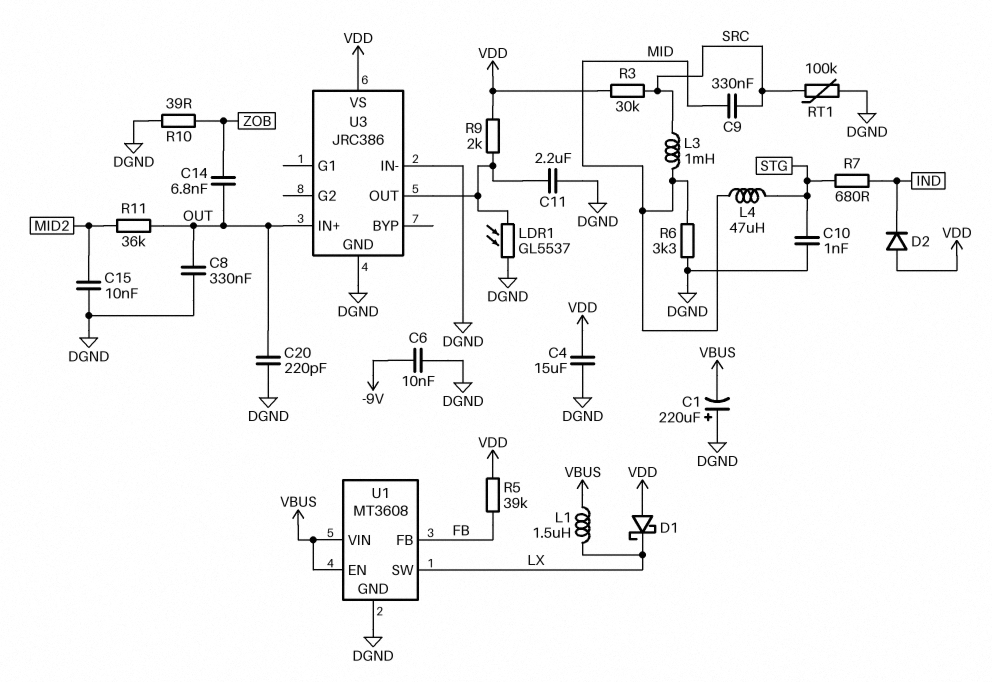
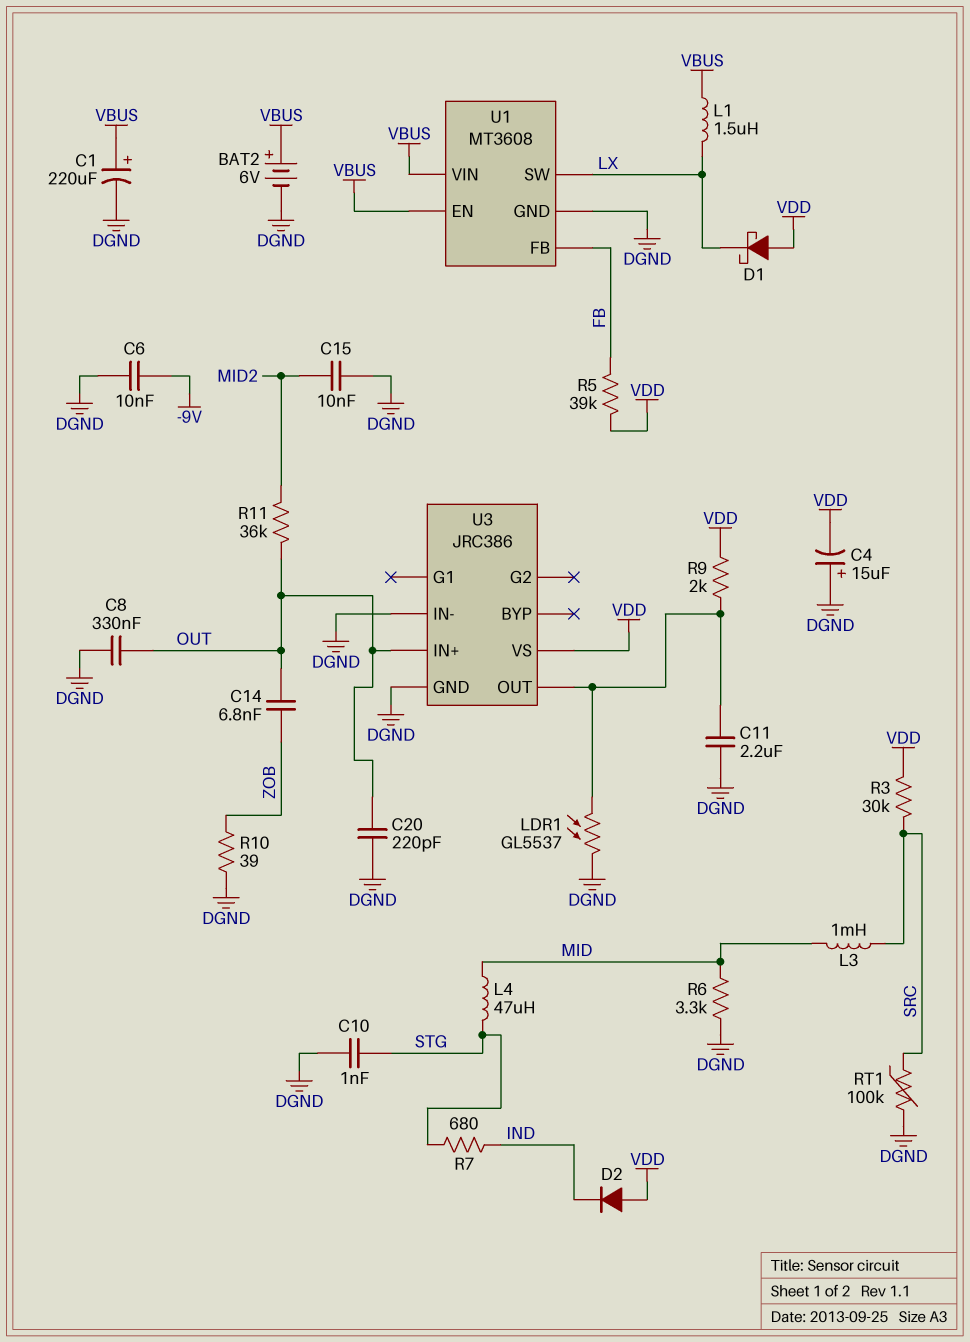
BAT2: none -> 6V (plus VBUS, minus DGND)
C1: 220uF (plus DGND, minus VBUS) -> 220uF (plus VBUS, minus DGND)
C4: 15uF (DGND, VDD) -> 15uF (plus DGND, minus VDD)
C9: 330nF (MID, SRC) -> none

